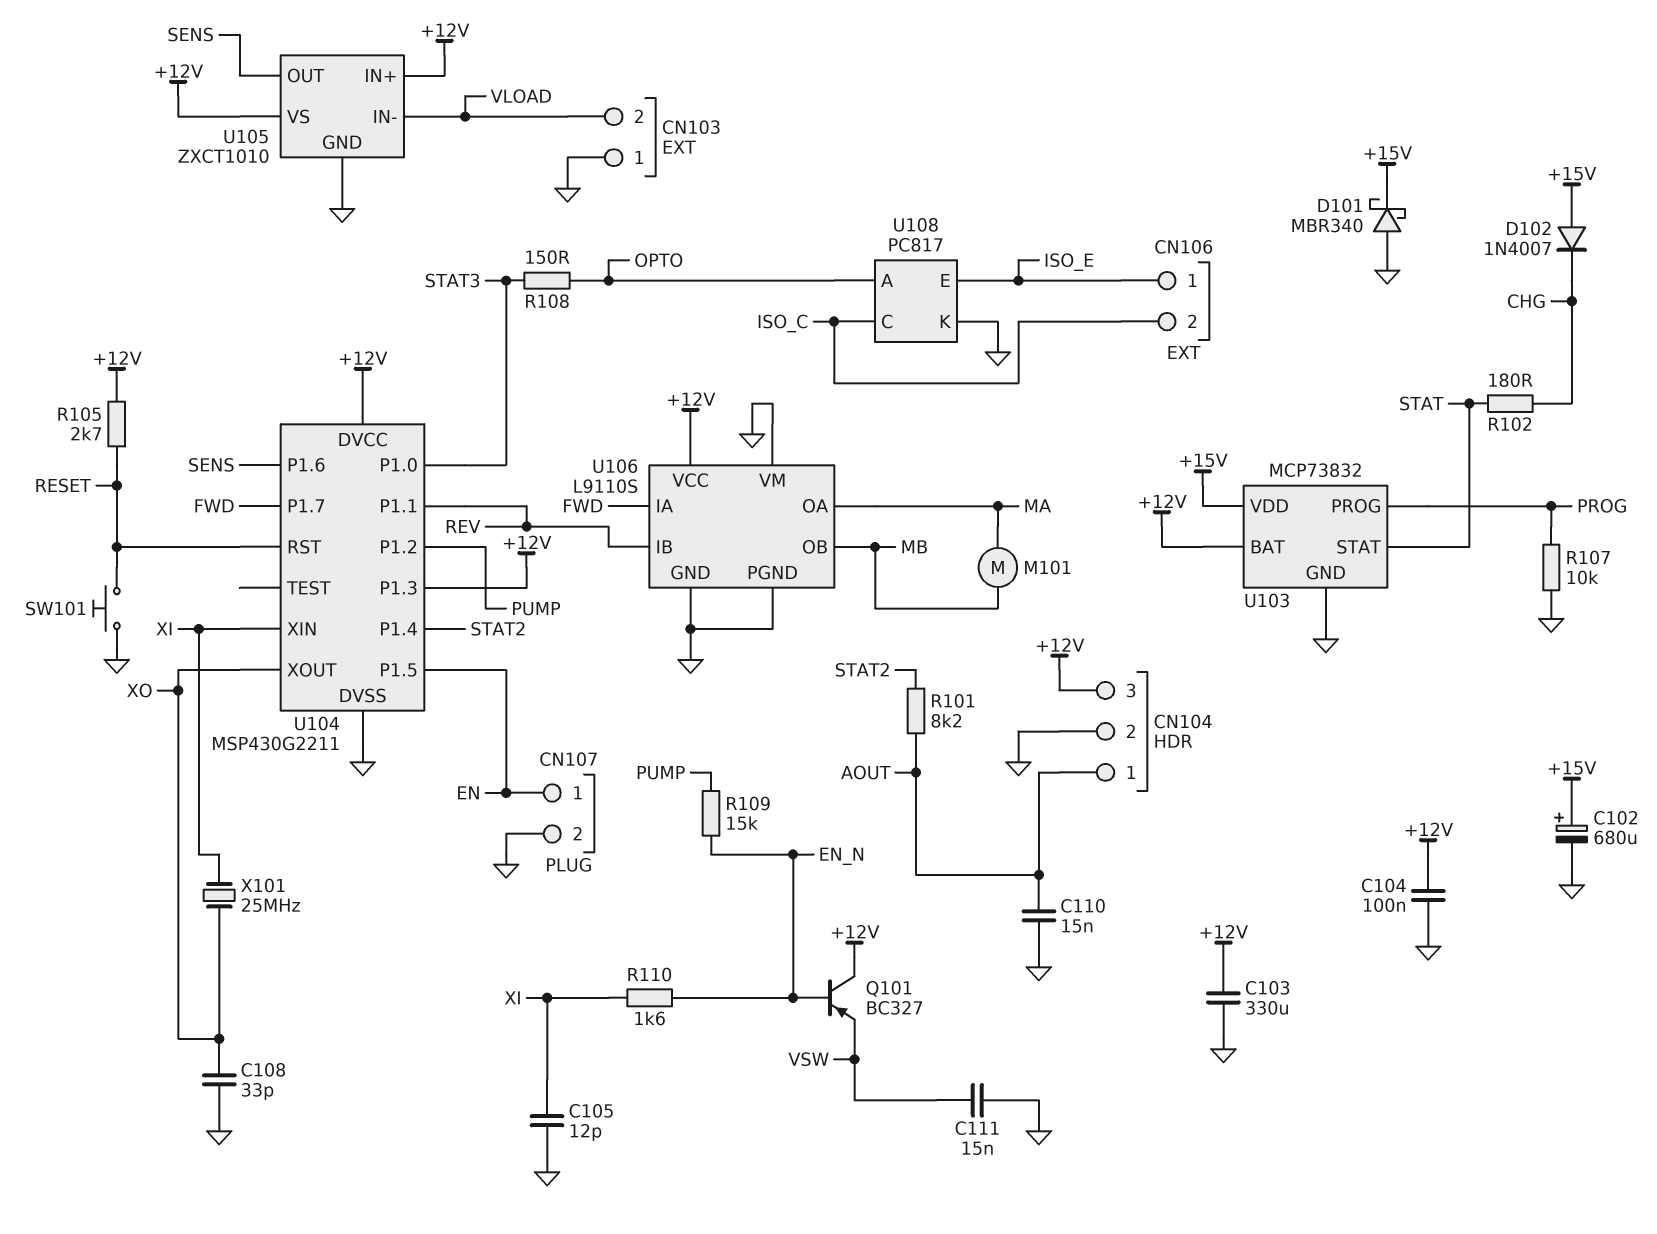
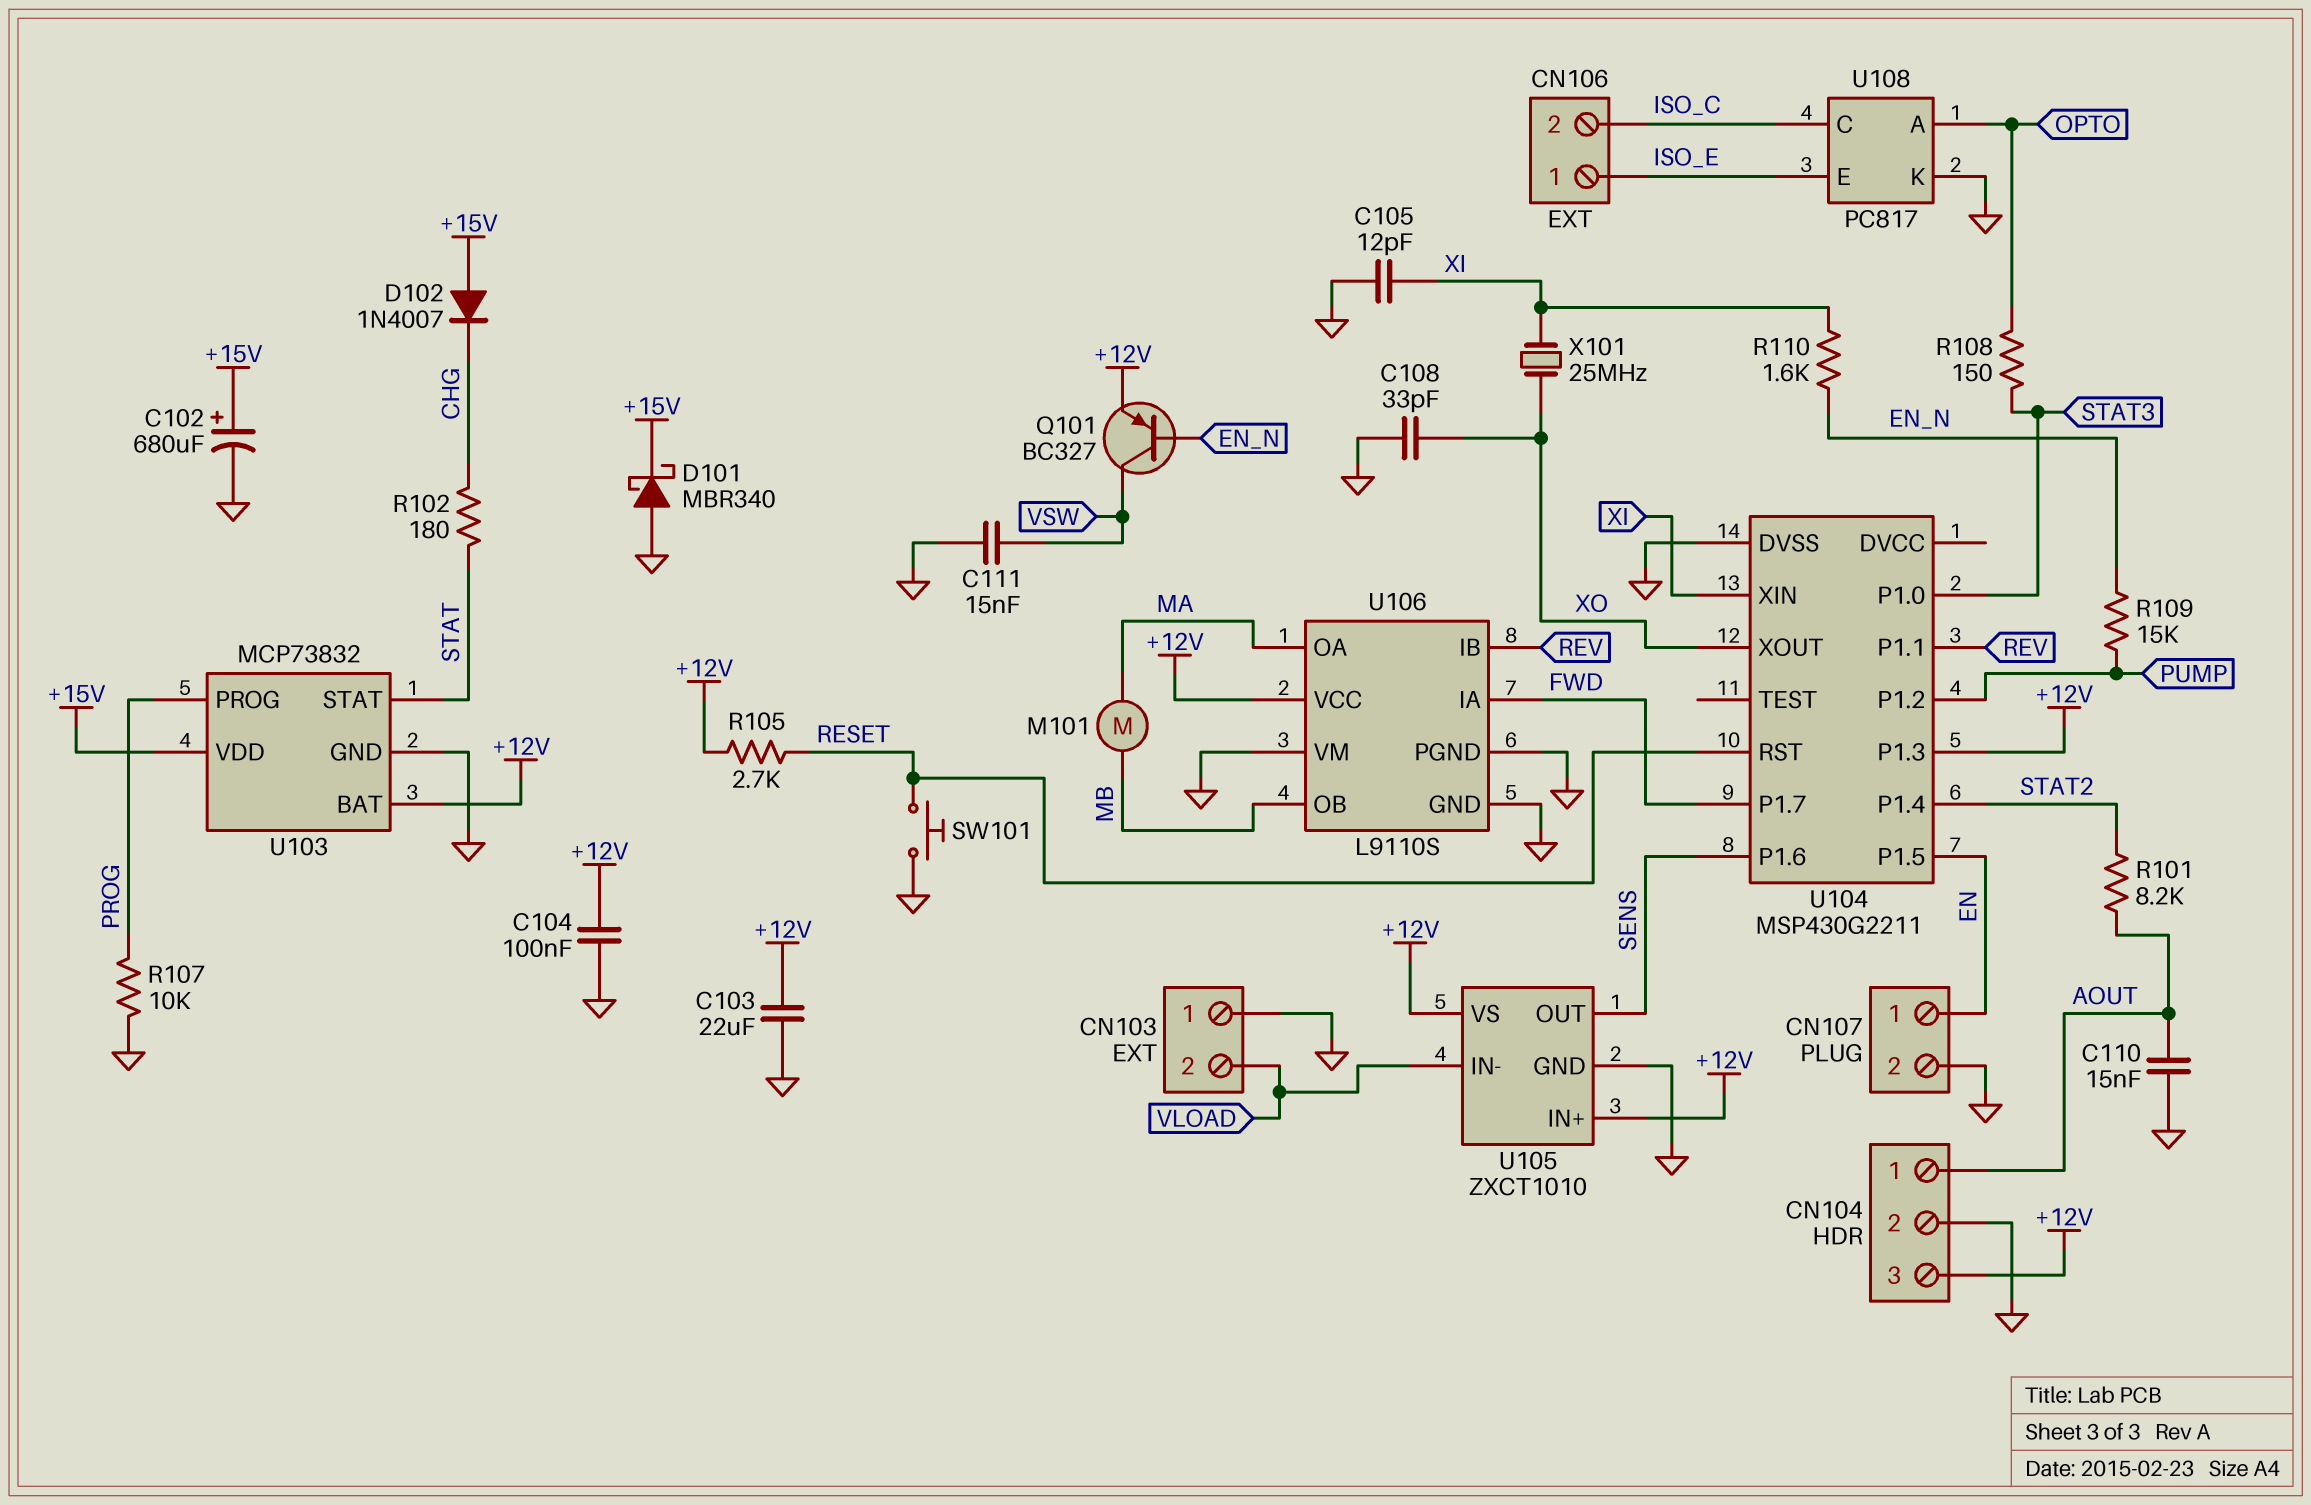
C103: 330uF (+12V, GND) -> 22uF (+12V, GND)
Q101: PNP BC327 (B EN_N, C +12V, E VSW) -> PNP BC327 (B EN_N, C VSW, E +12V)
U104 pin DVCC: +12V -> none

